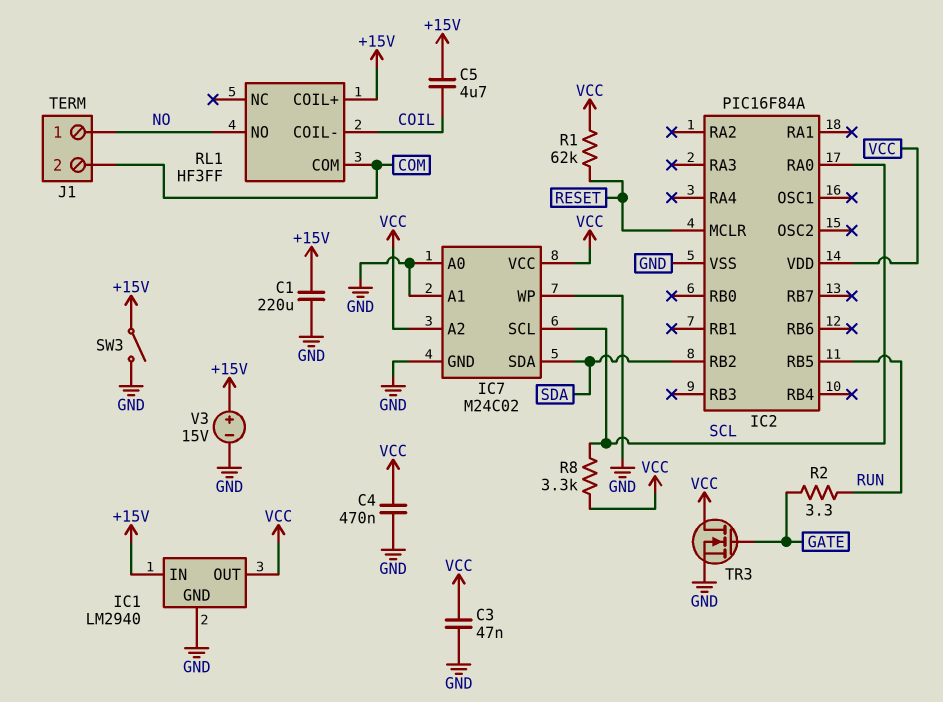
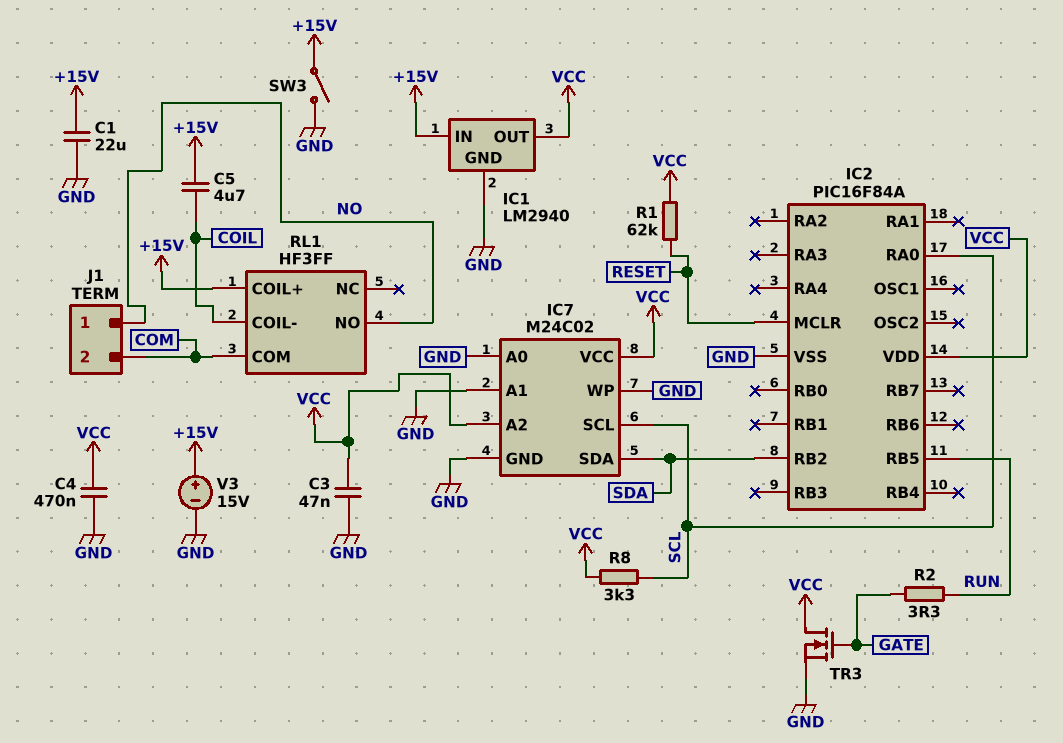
C1: 220uF (+15V, GND) -> 22uF (+15V, GND)

